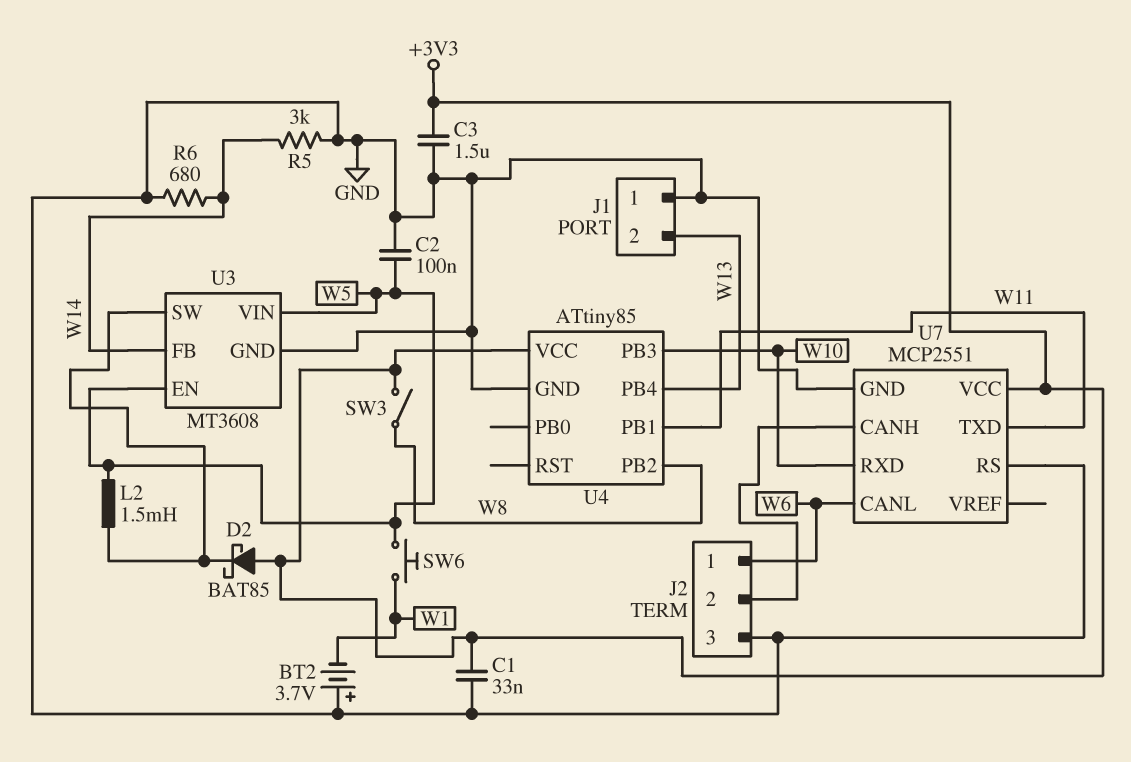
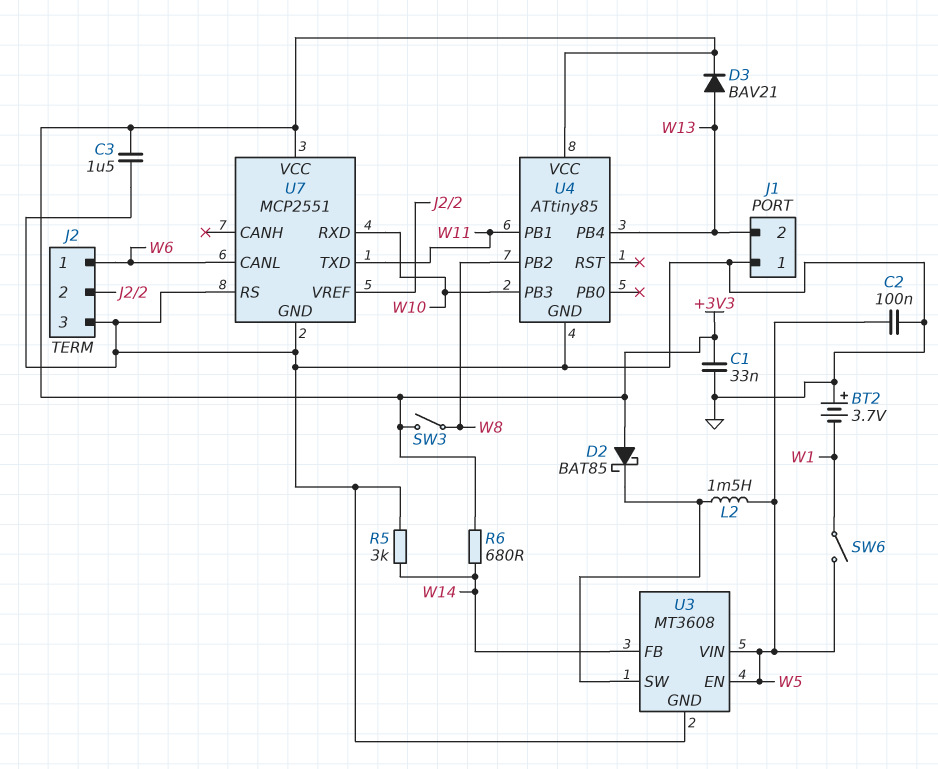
D3: none -> diode BAV21 (A W13, K +3V3)
R6: 680 (GND, W14) -> 680 (+3V3, W14)
SW6: button (W1, W5) -> switch (W1, W5)
U7 pin CANH: J2/2 -> none
U7 pin VREF: none -> J2/2

